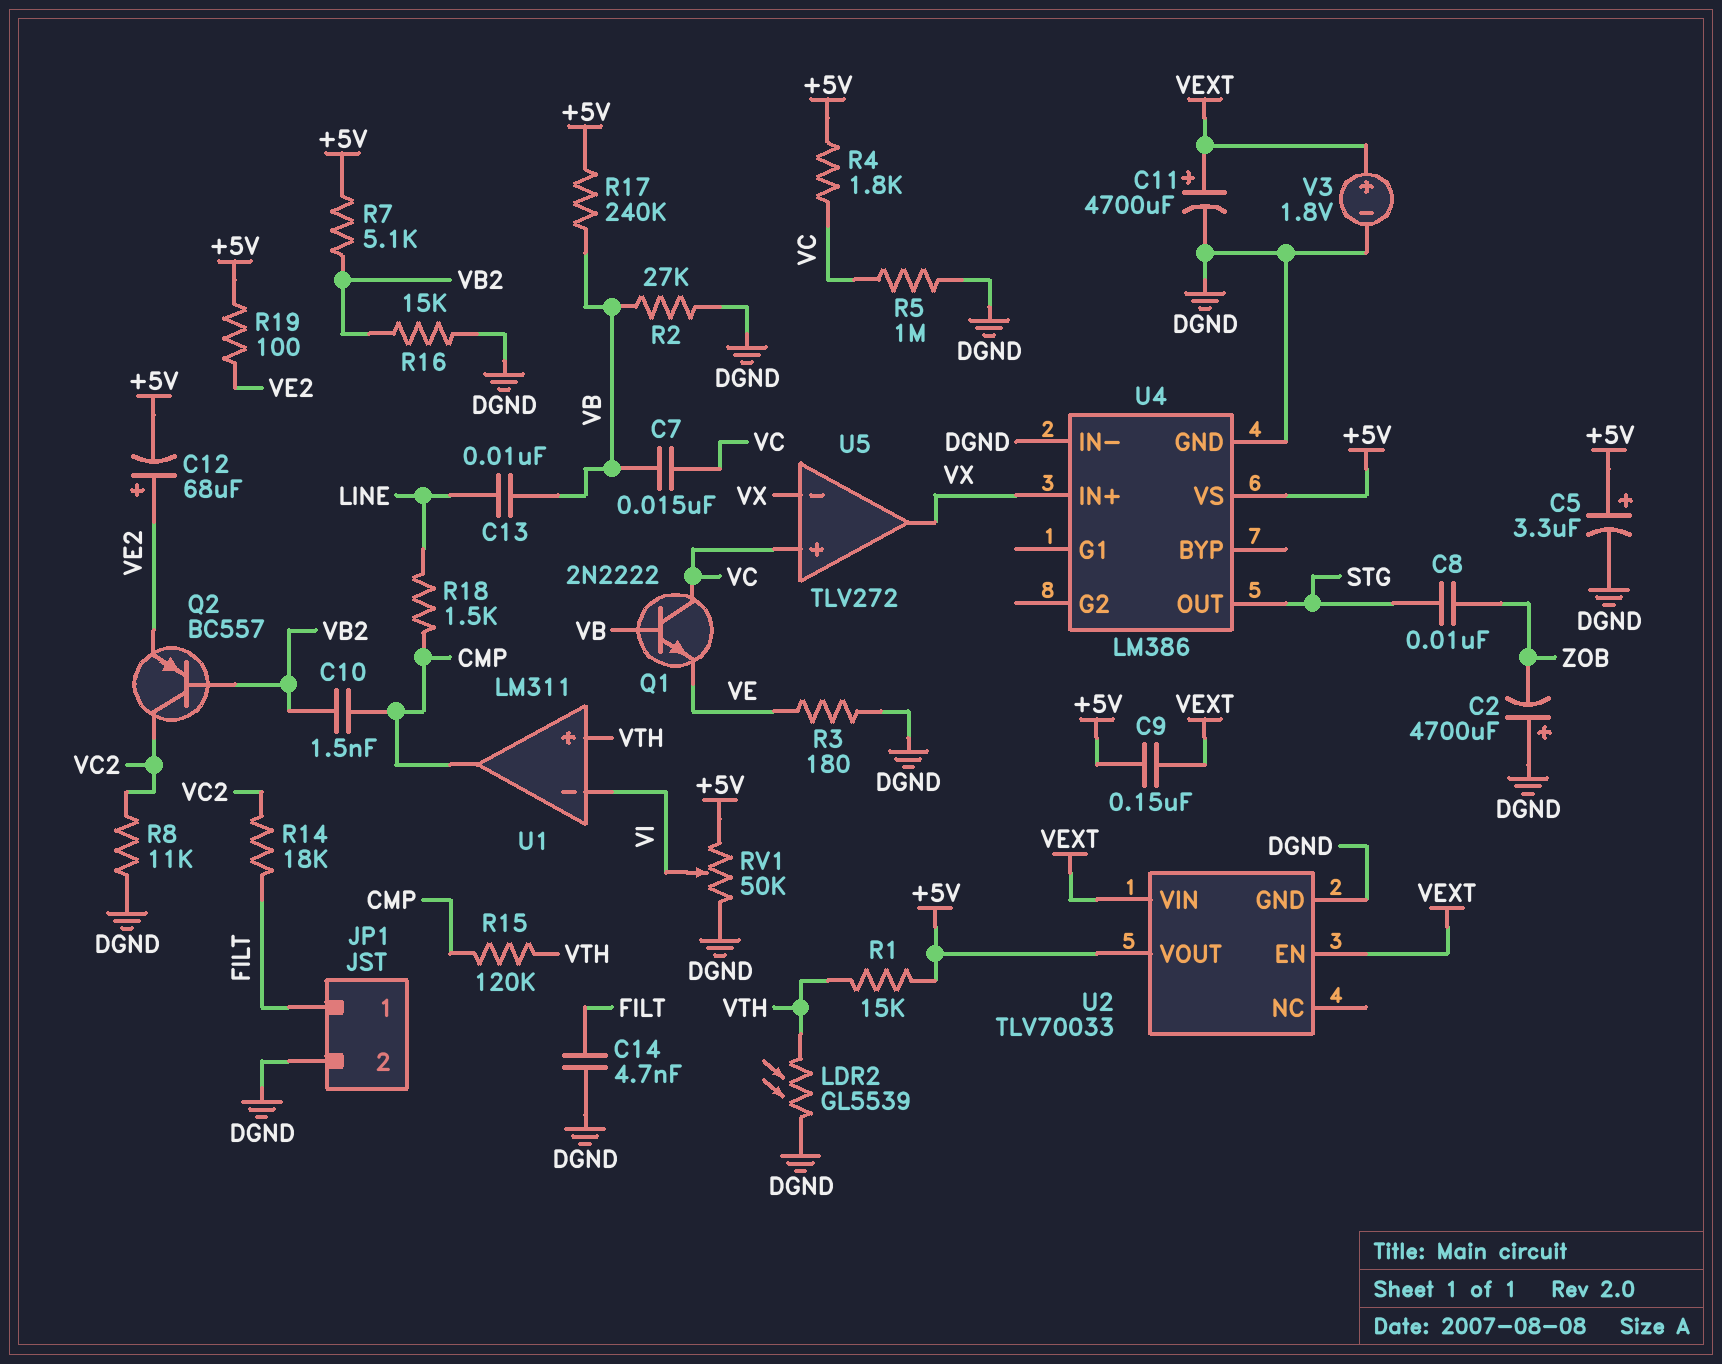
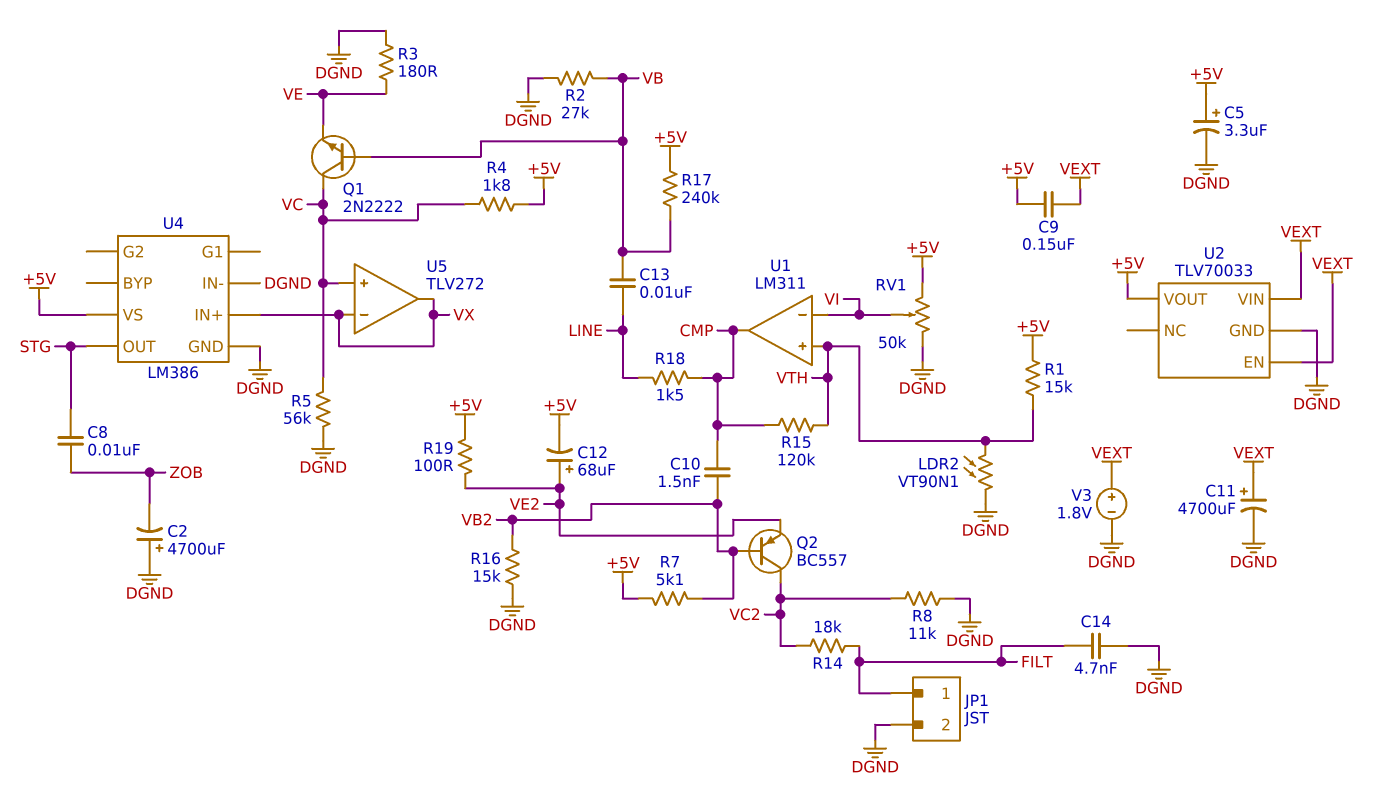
C7: 15nF (VB, VC) -> none
LDR2: GL5539 (DGND, VTH) -> VT90N1 (DGND, VTH)
R5: 1M (DGND, VC) -> 56k (DGND, VC)

